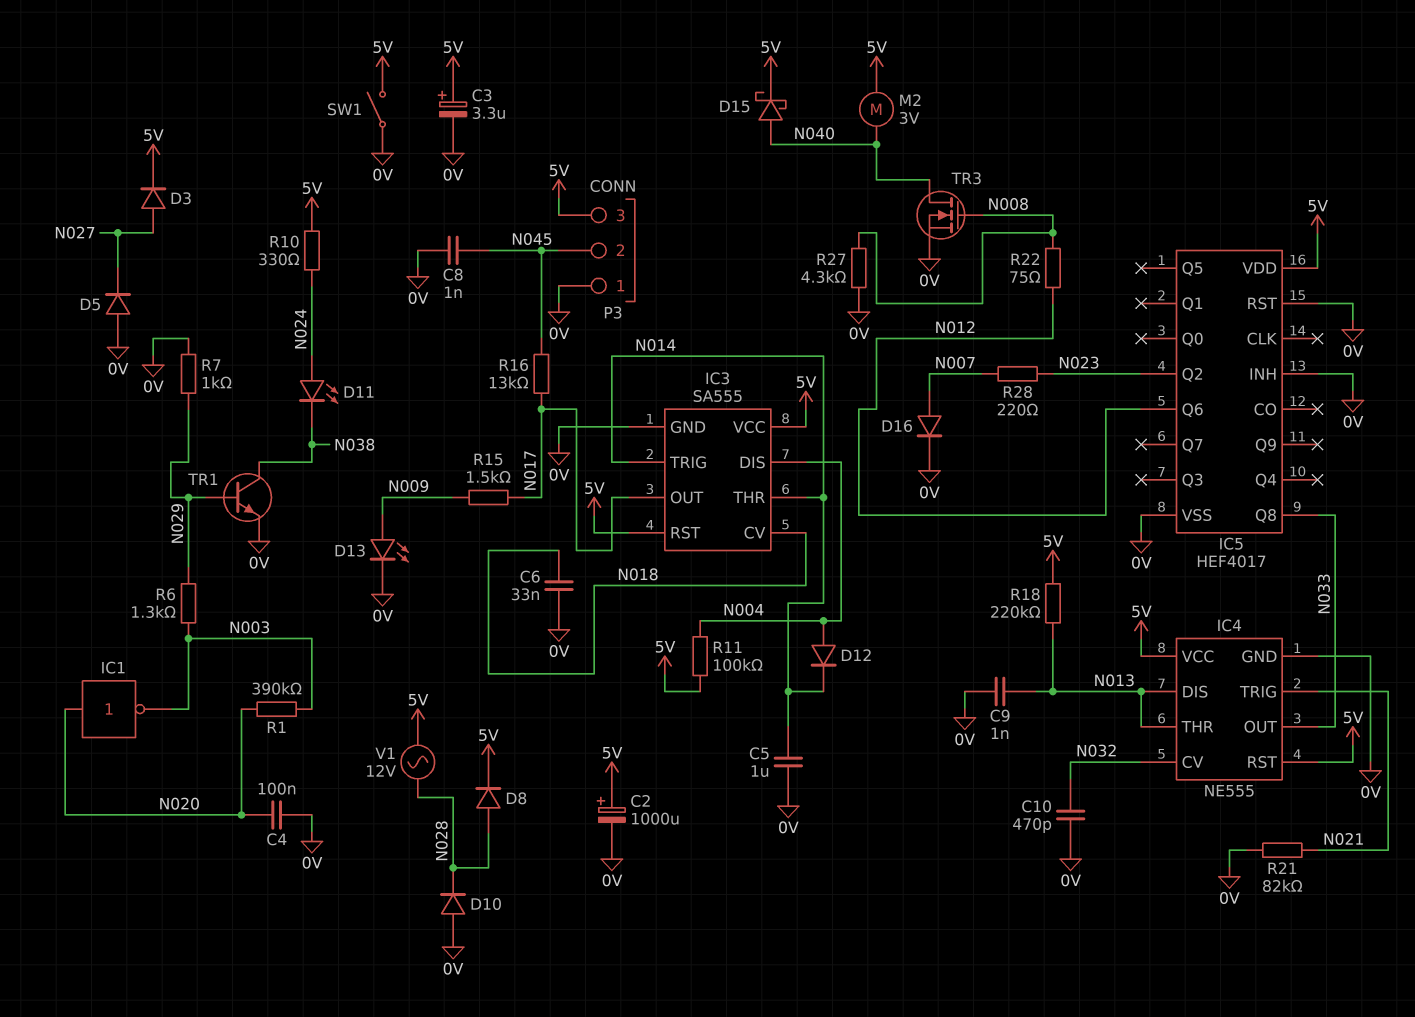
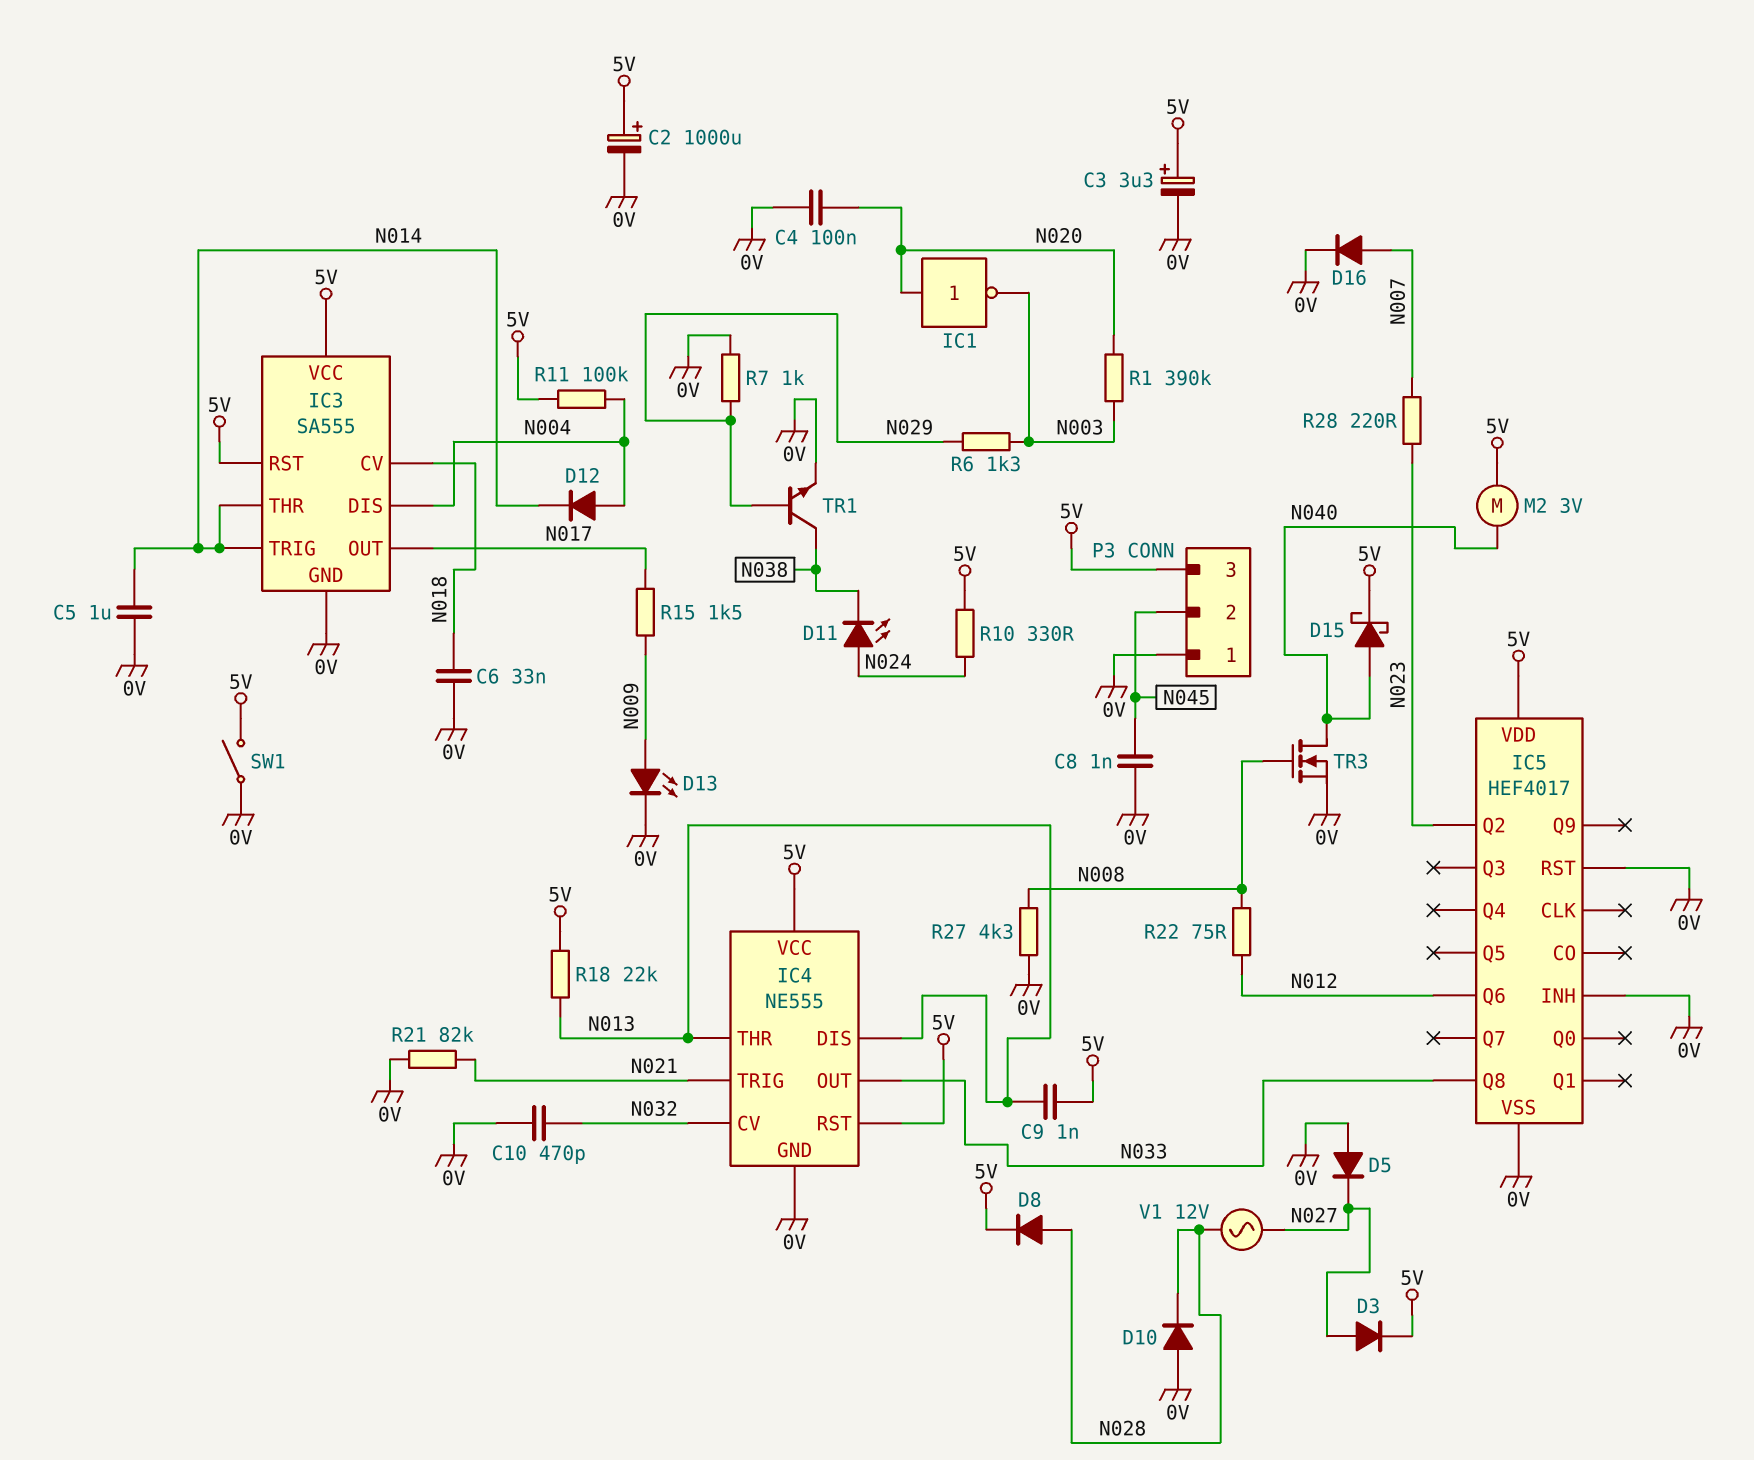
C9: 1nF (0V, N013) -> 1nF (5V, N013)
R16: 13k (N017, N045) -> none
R18: 220k (5V, N013) -> 22k (5V, N013)
V1: AC 12V (5V, N028) -> AC 12V (N027, N028)

